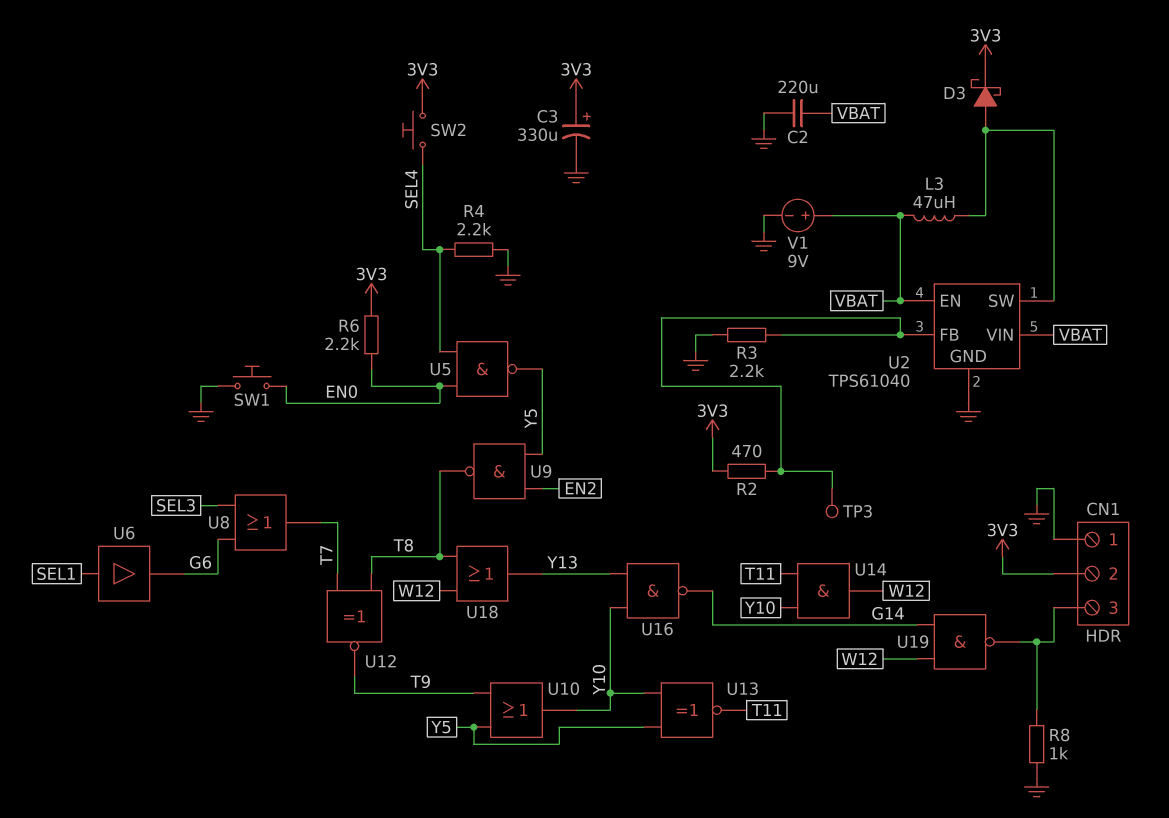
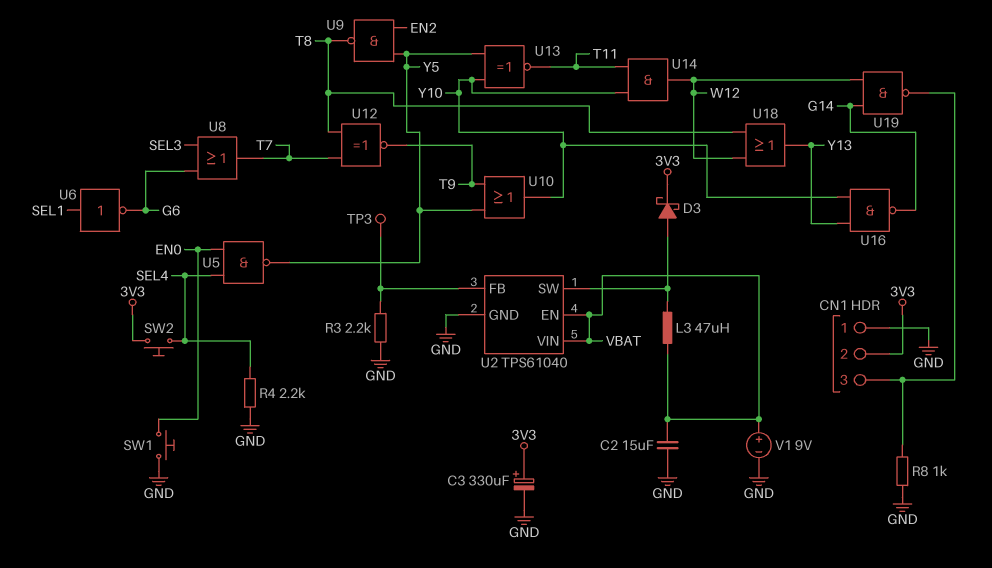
C2: 220uF (GND, VBAT) -> 15uF (GND, VBAT)
R2: 470 (3V3, U2/FB) -> none
R6: 2.2k (3V3, EN0) -> none
U6: buffer (in SEL1, out G6) -> NOT (in SEL1, out G6)

